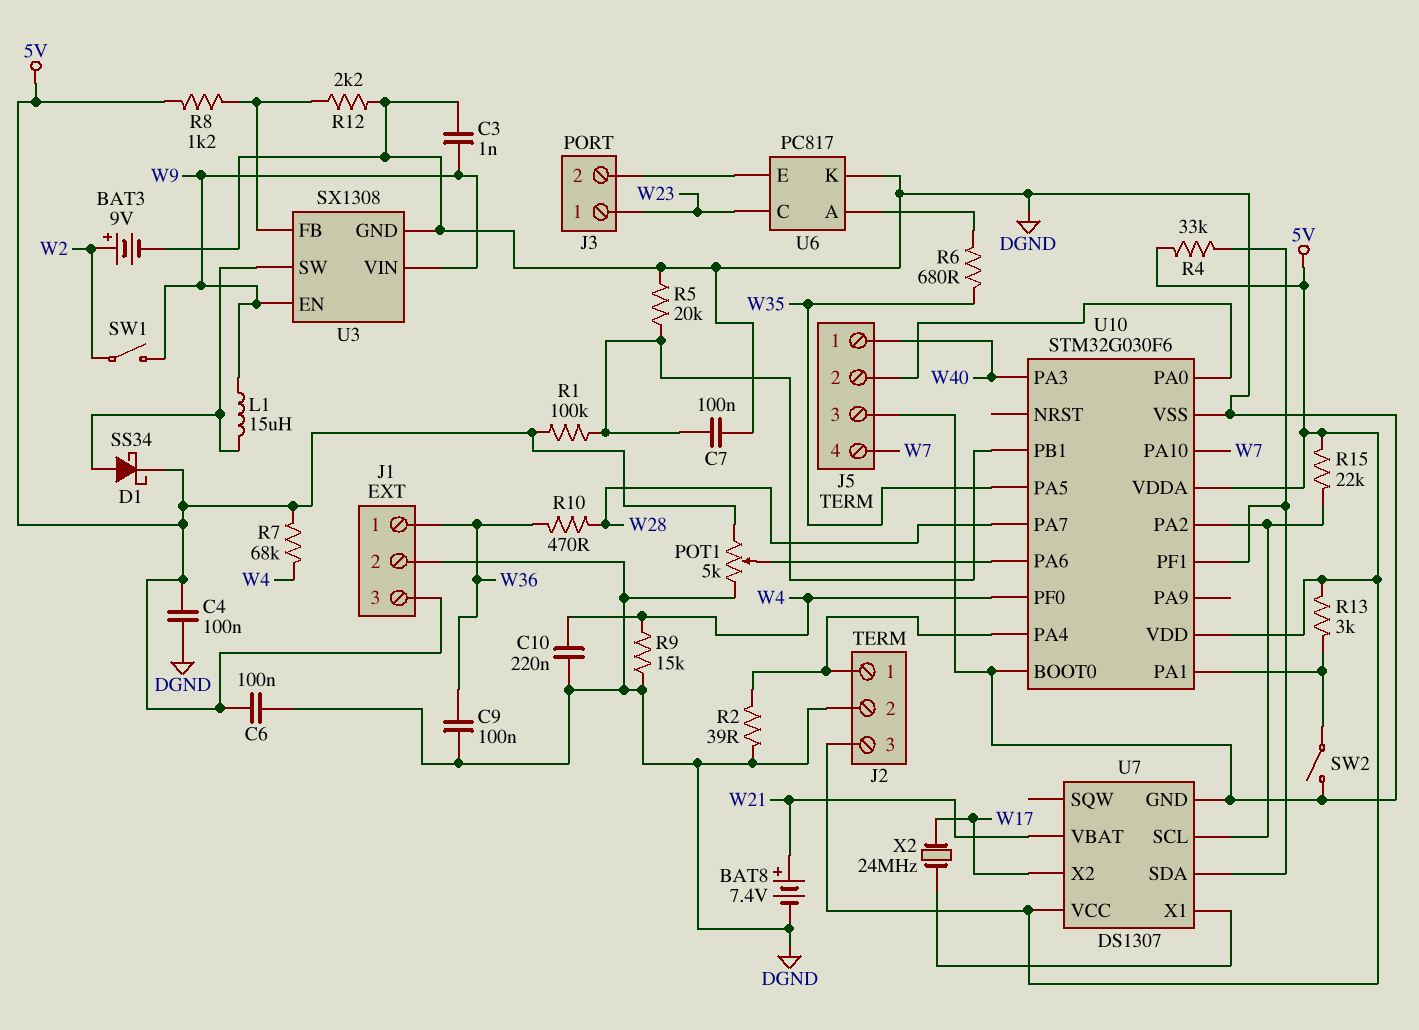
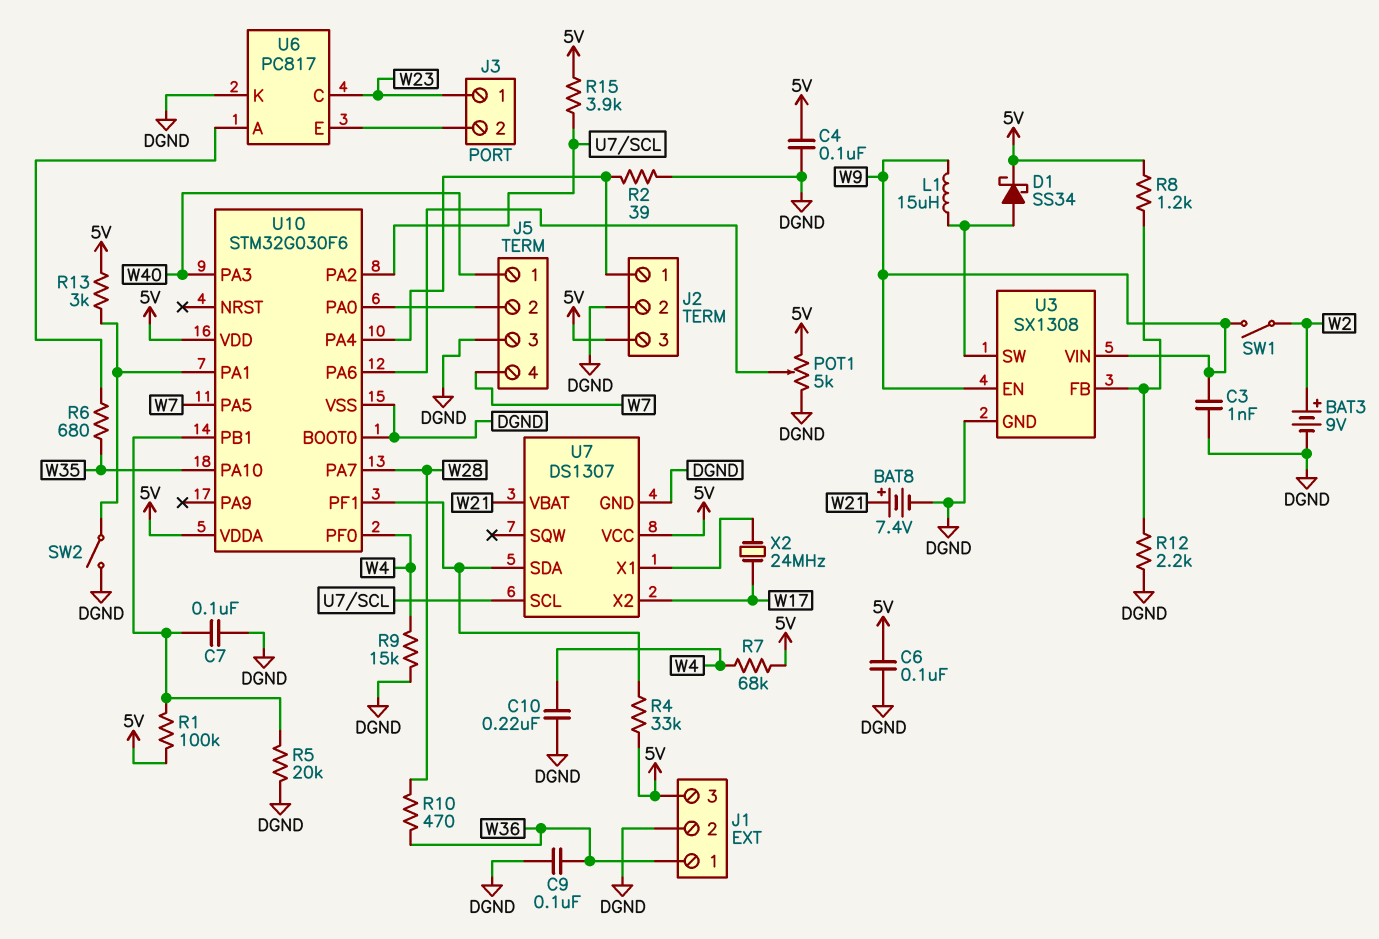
R15: 22k (5V, U7/SCL) -> 3.9k (5V, U7/SCL)
U10 pin PA5: W35 -> W7
U10 pin PA10: W7 -> W35

